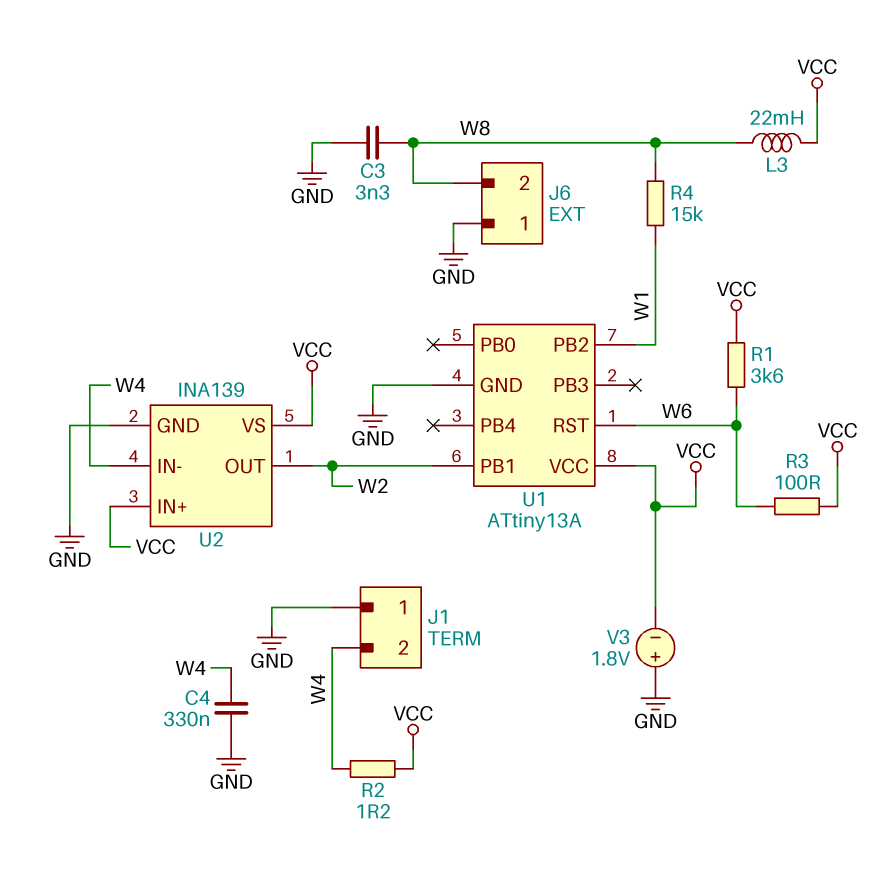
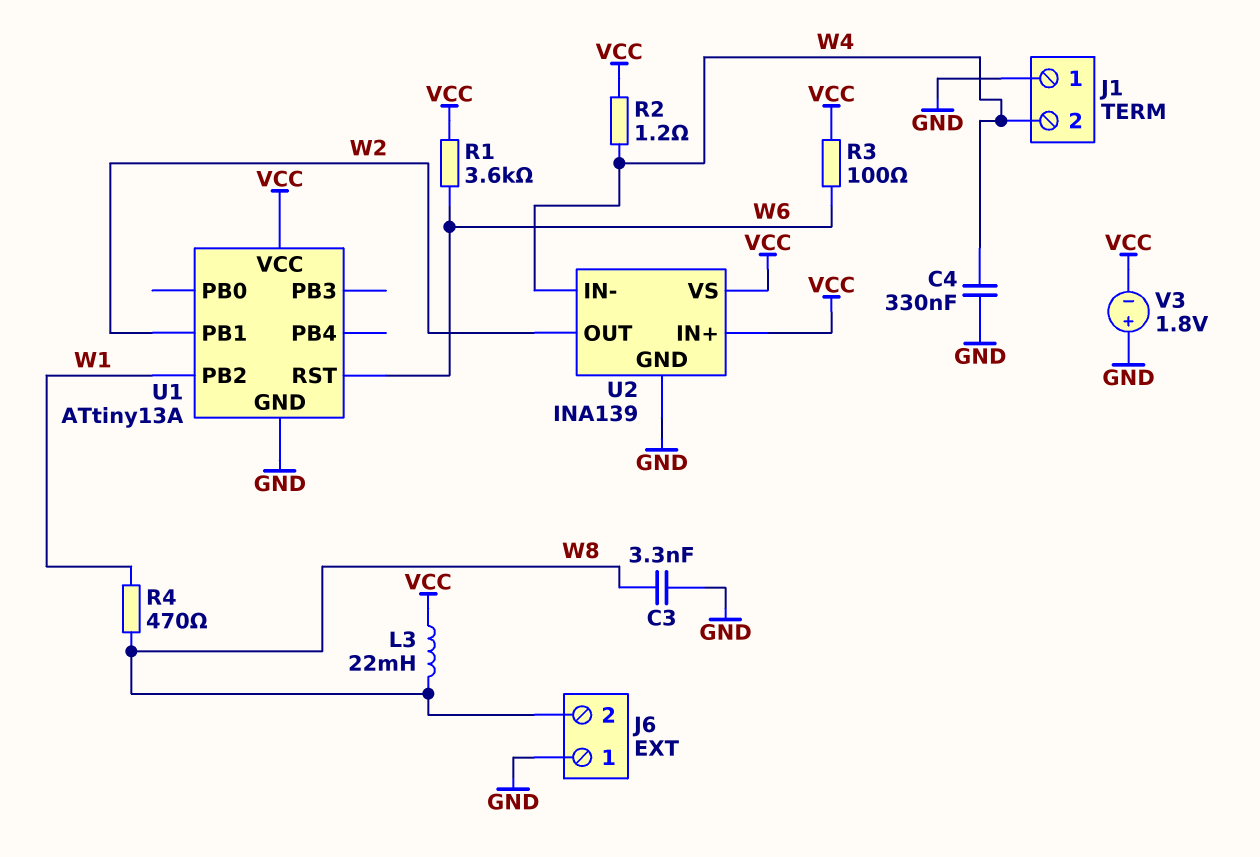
R4: 15k (W1, W8) -> 470 (W1, W8)

